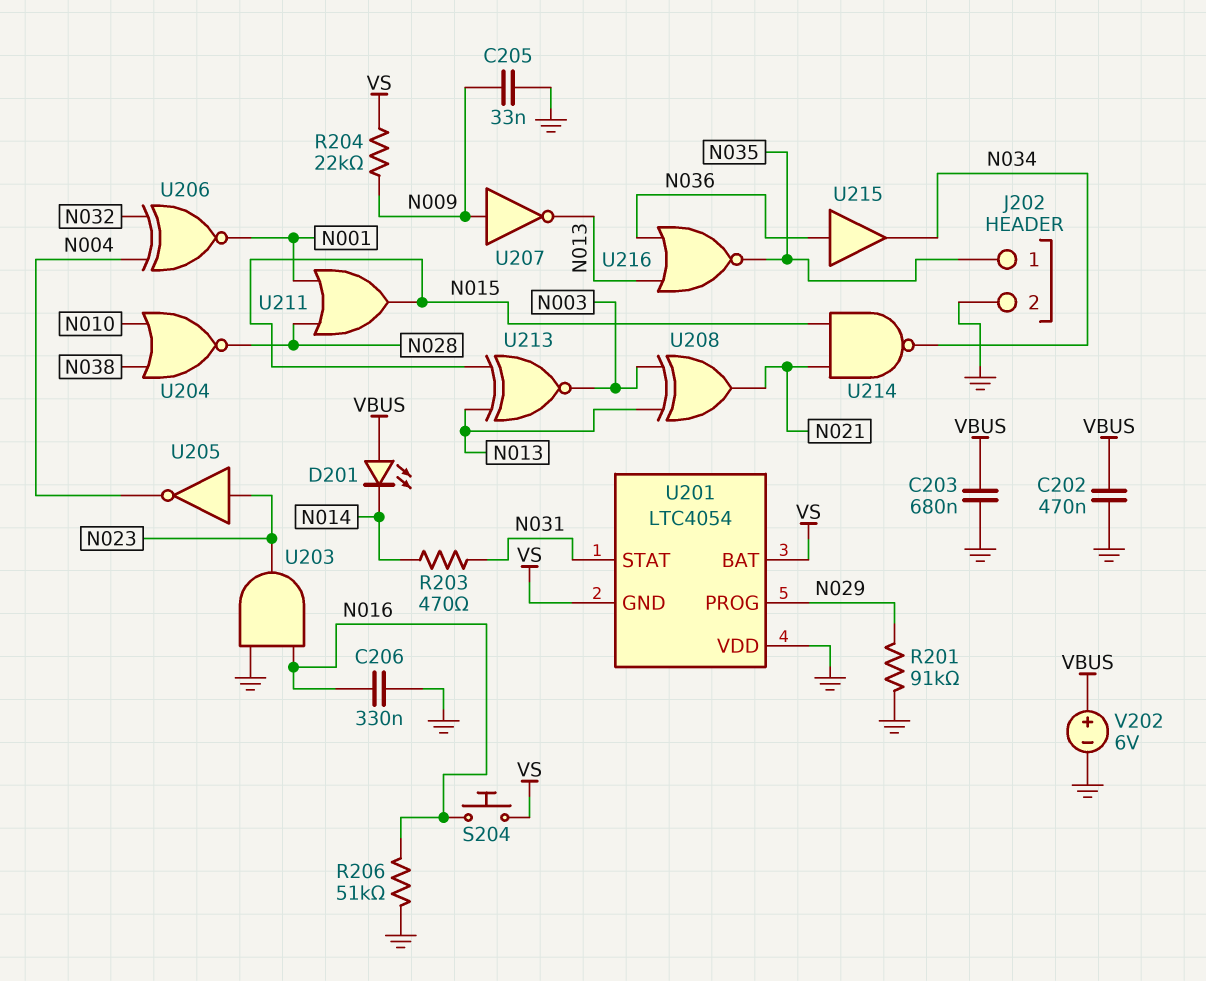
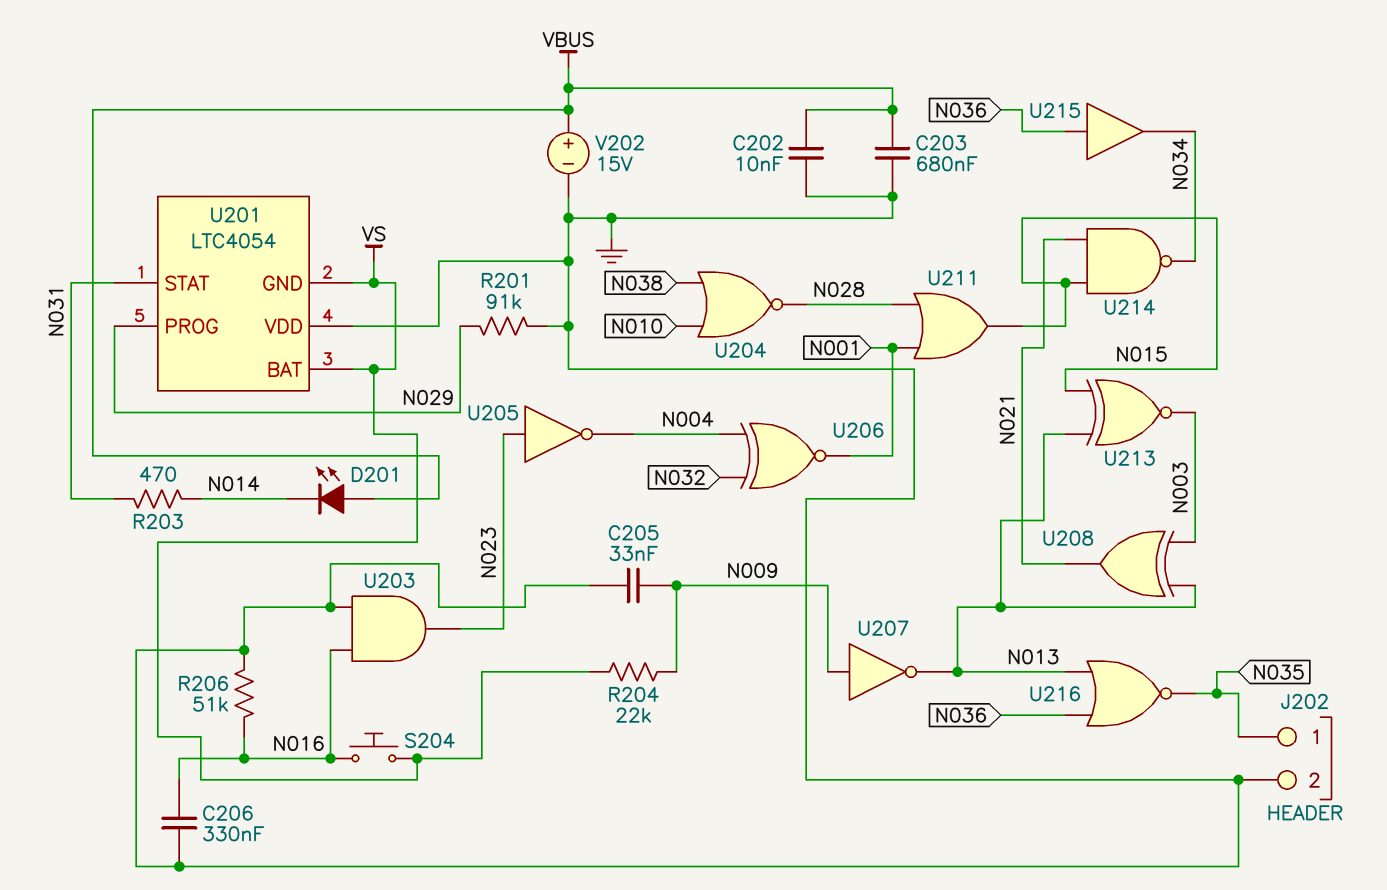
C202: 470nF (GND, VBUS) -> 10nF (GND, VBUS)
V202: 6V (plus VBUS, minus GND) -> 15V (plus VBUS, minus GND)

